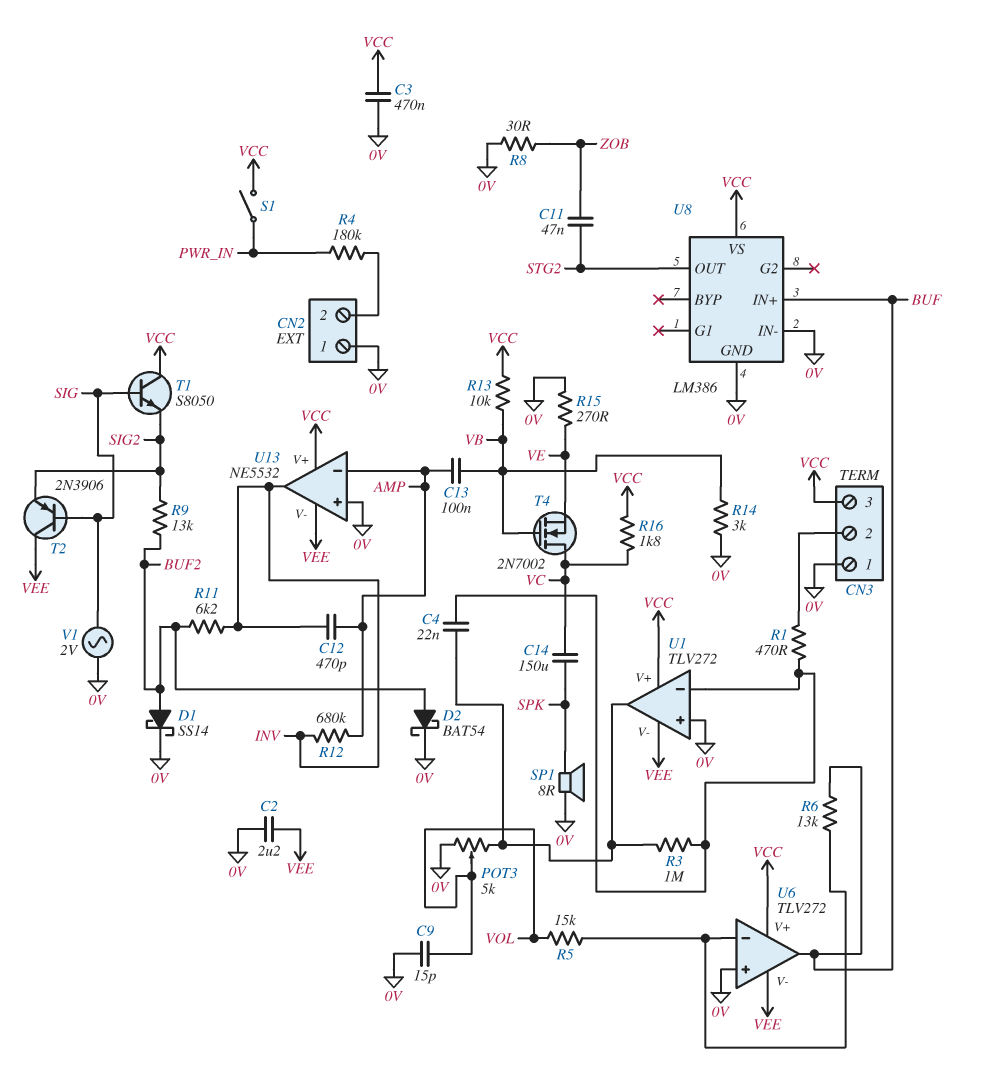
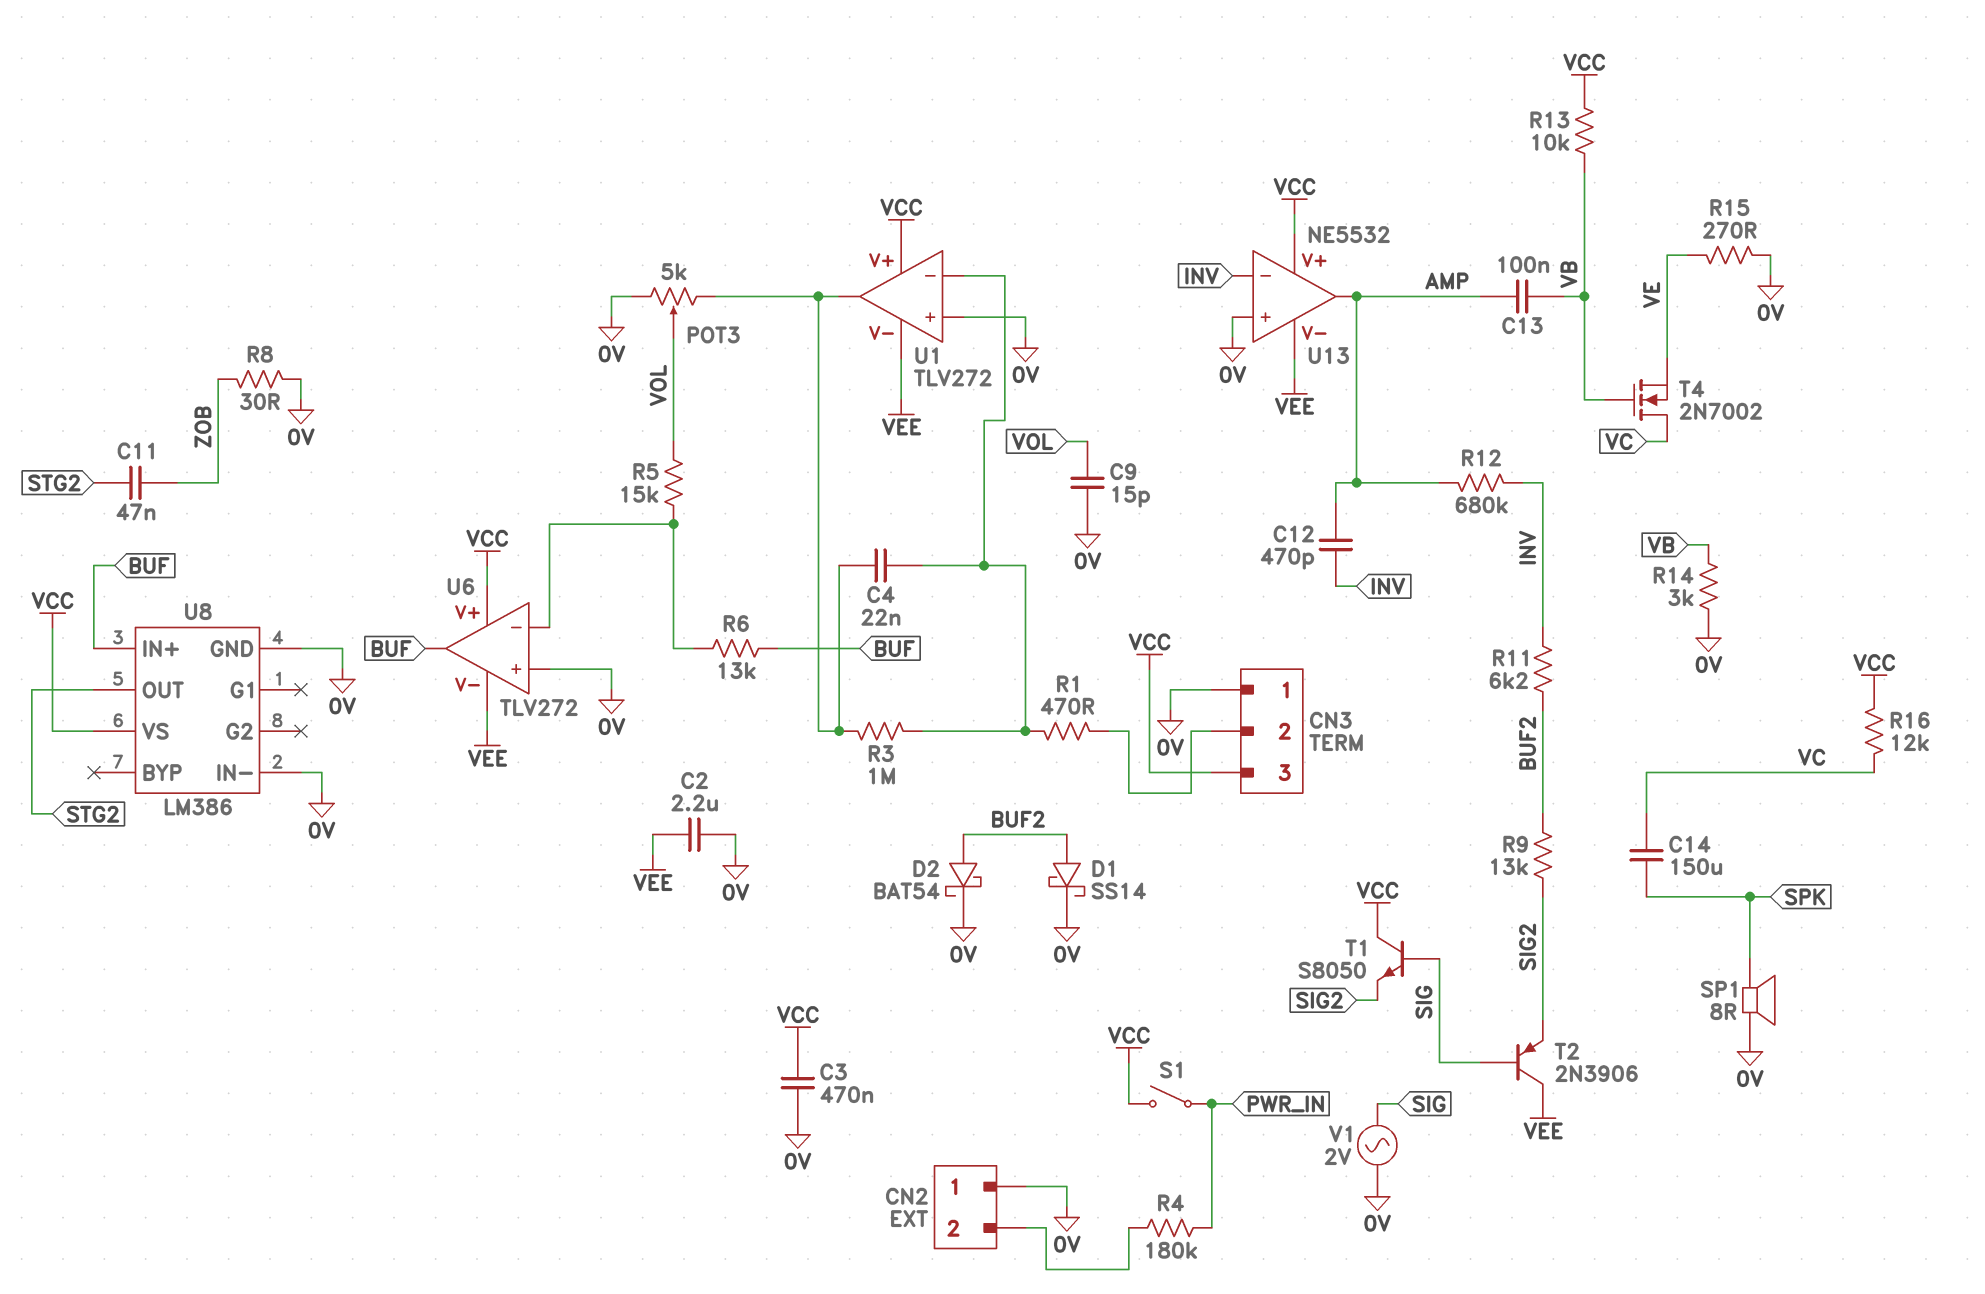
R16: 1.8k (VC, VCC) -> 12k (VC, VCC)
U13 pin in-: AMP -> INV
U13 pin out: INV -> AMP

